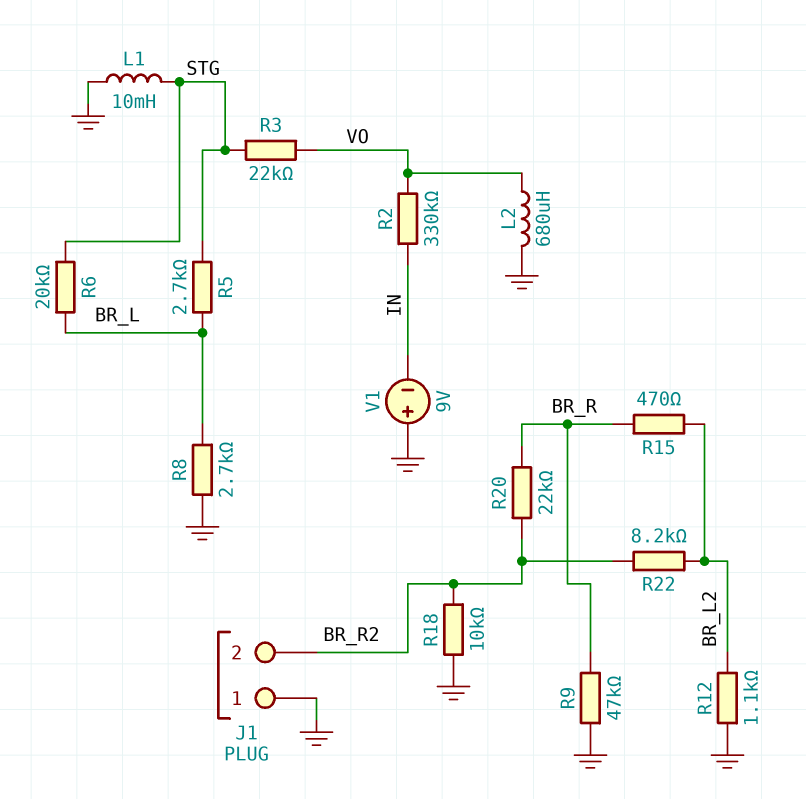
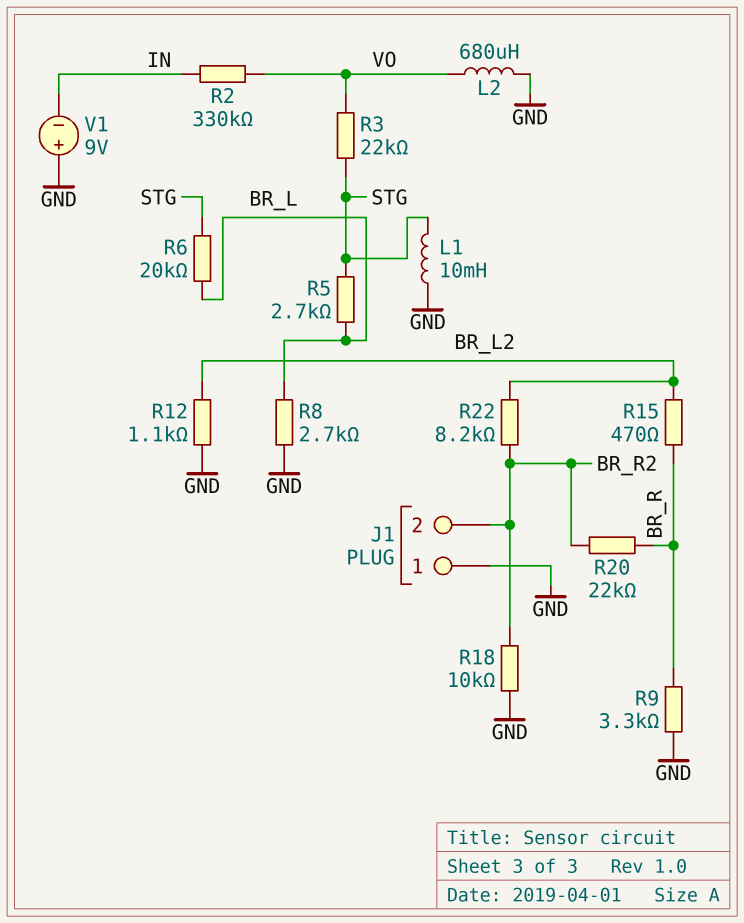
R9: 47k (BR_R, GND) -> 3.3k (BR_R, GND)

